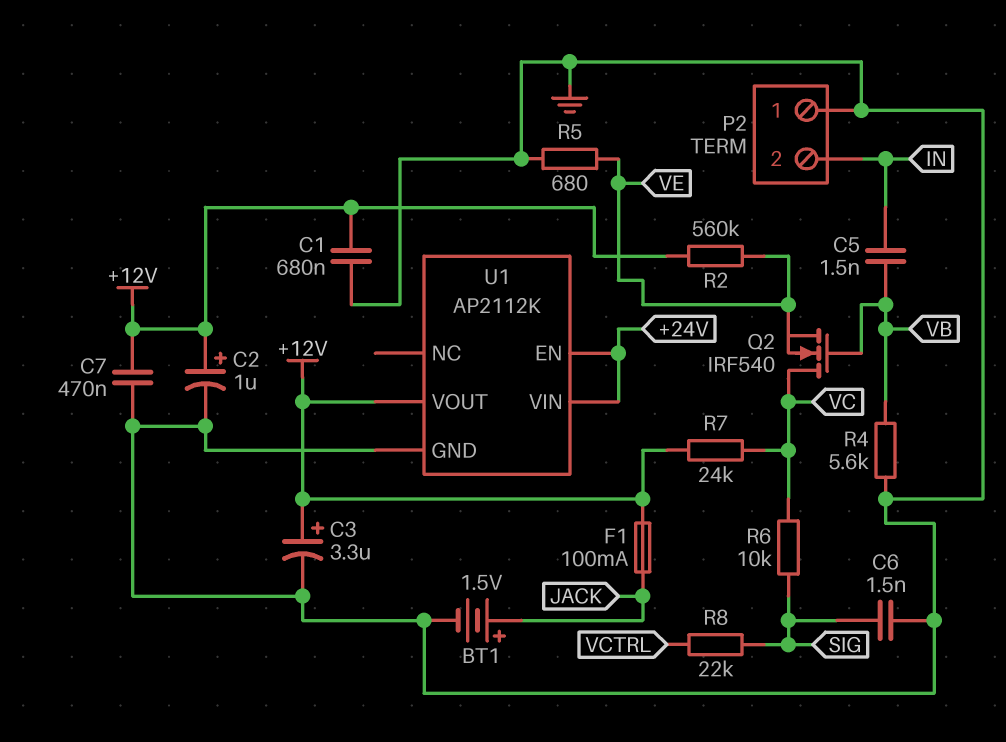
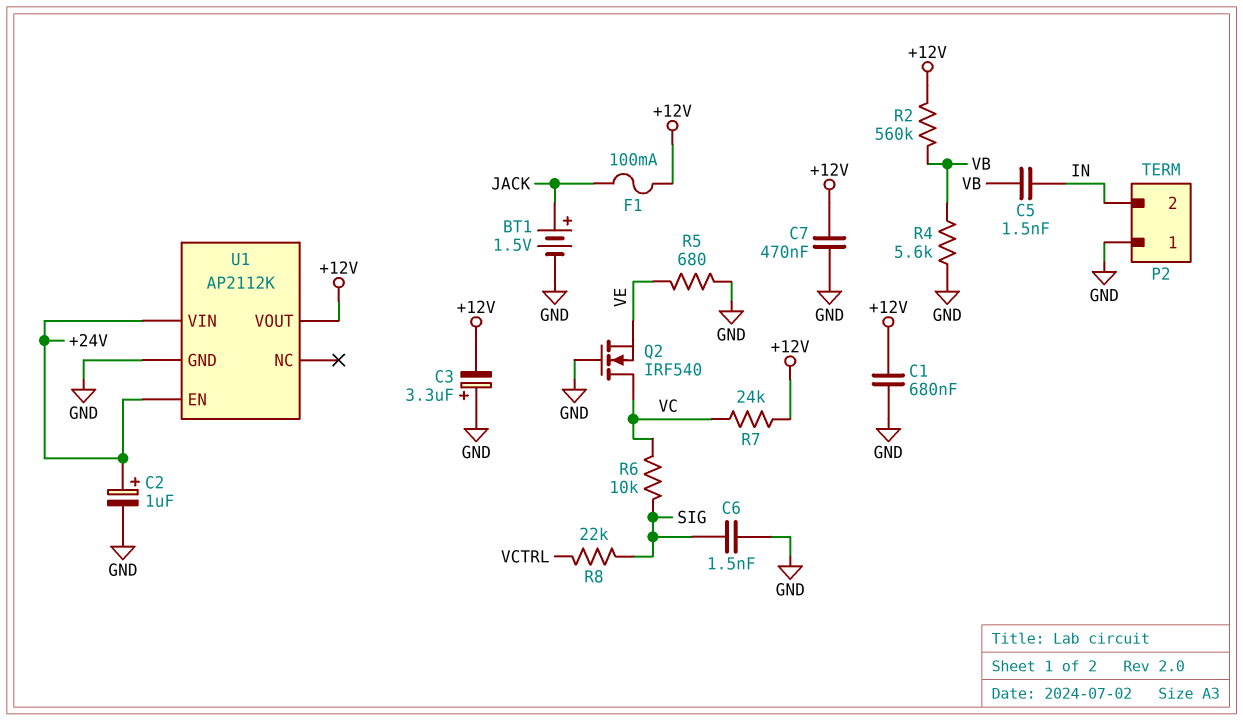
C2: 1uF (plus +12V, minus GND) -> 1uF (plus +24V, minus GND)
C3: 3.3uF (plus +12V, minus GND) -> 3.3uF (plus GND, minus +12V)
Q2: NMOS IRF540 (G VB, D VC, S VE) -> NMOS IRF540 (G GND, D VC, S VE)
R2: 560k (+12V, VE) -> 560k (+12V, VB)

